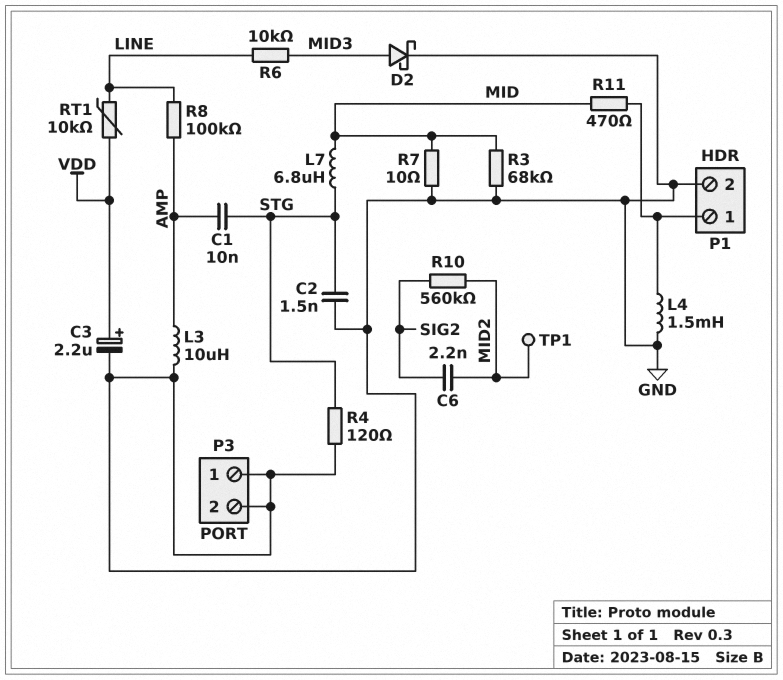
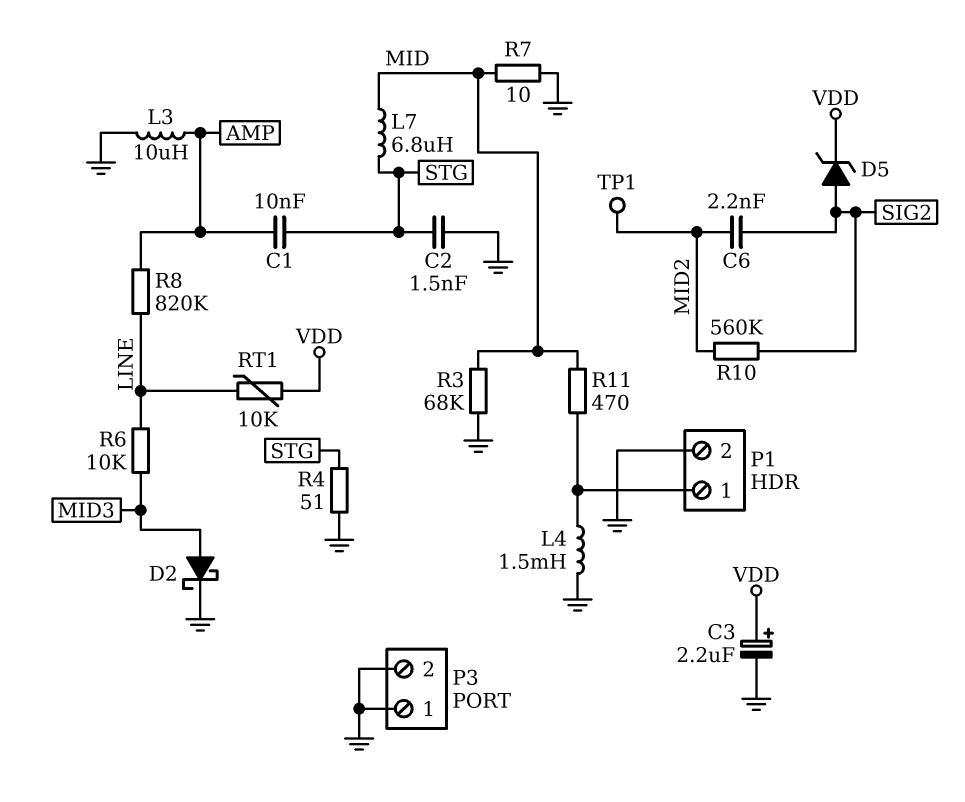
D5: none -> zener (A SIG2, K VDD)
R4: 120 (GND, STG) -> 51 (GND, STG)
R8: 100k (AMP, LINE) -> 820k (AMP, LINE)

